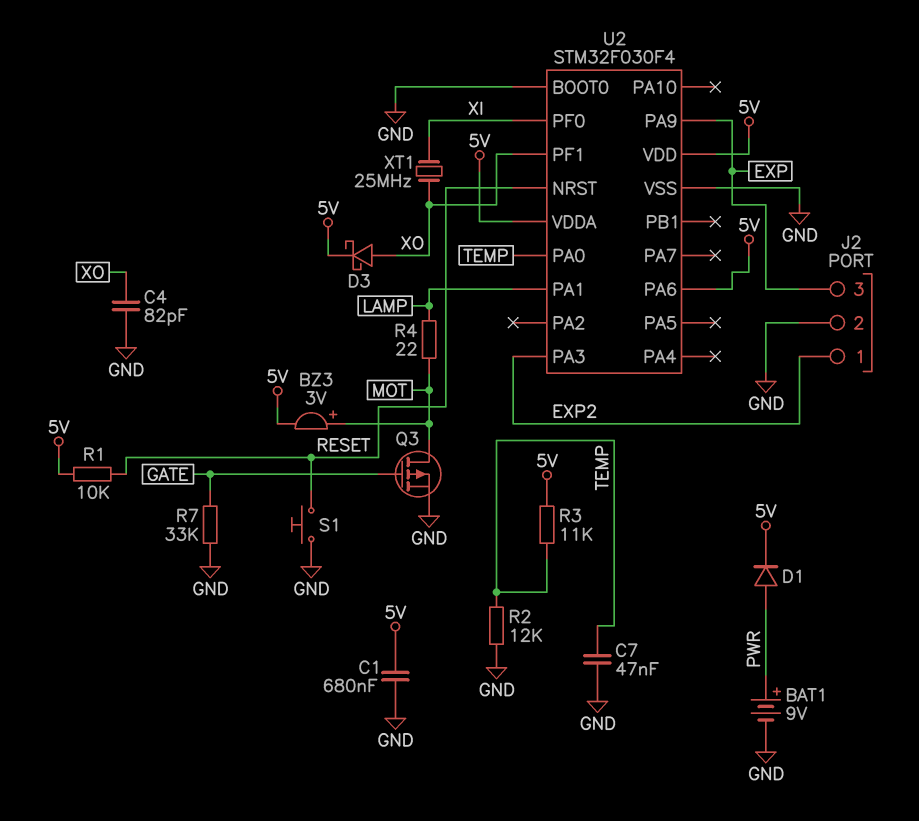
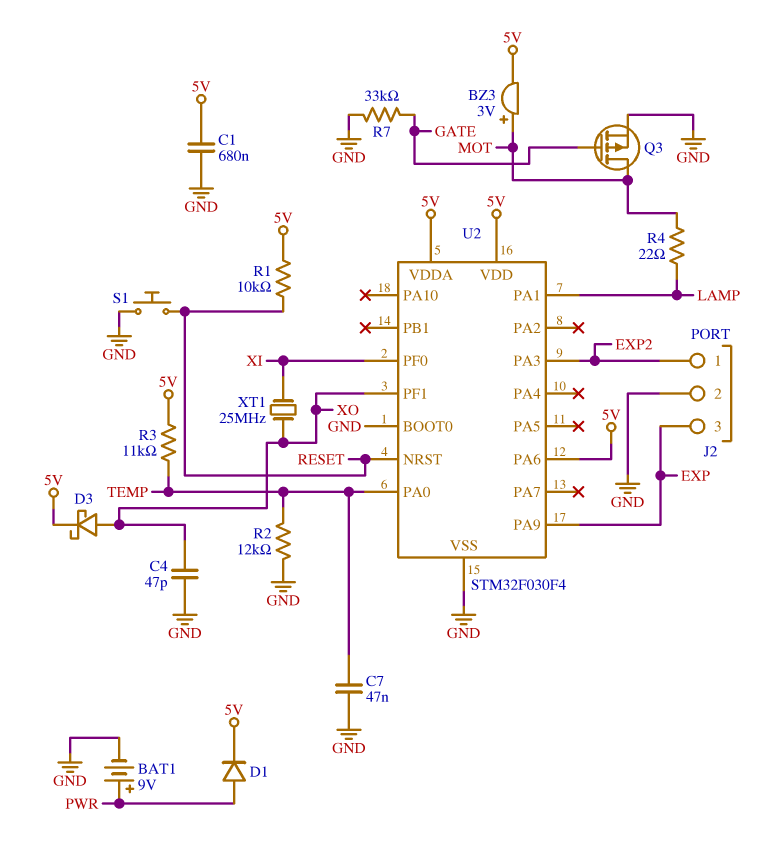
C4: 82pF (GND, XO) -> 47pF (GND, XO)

